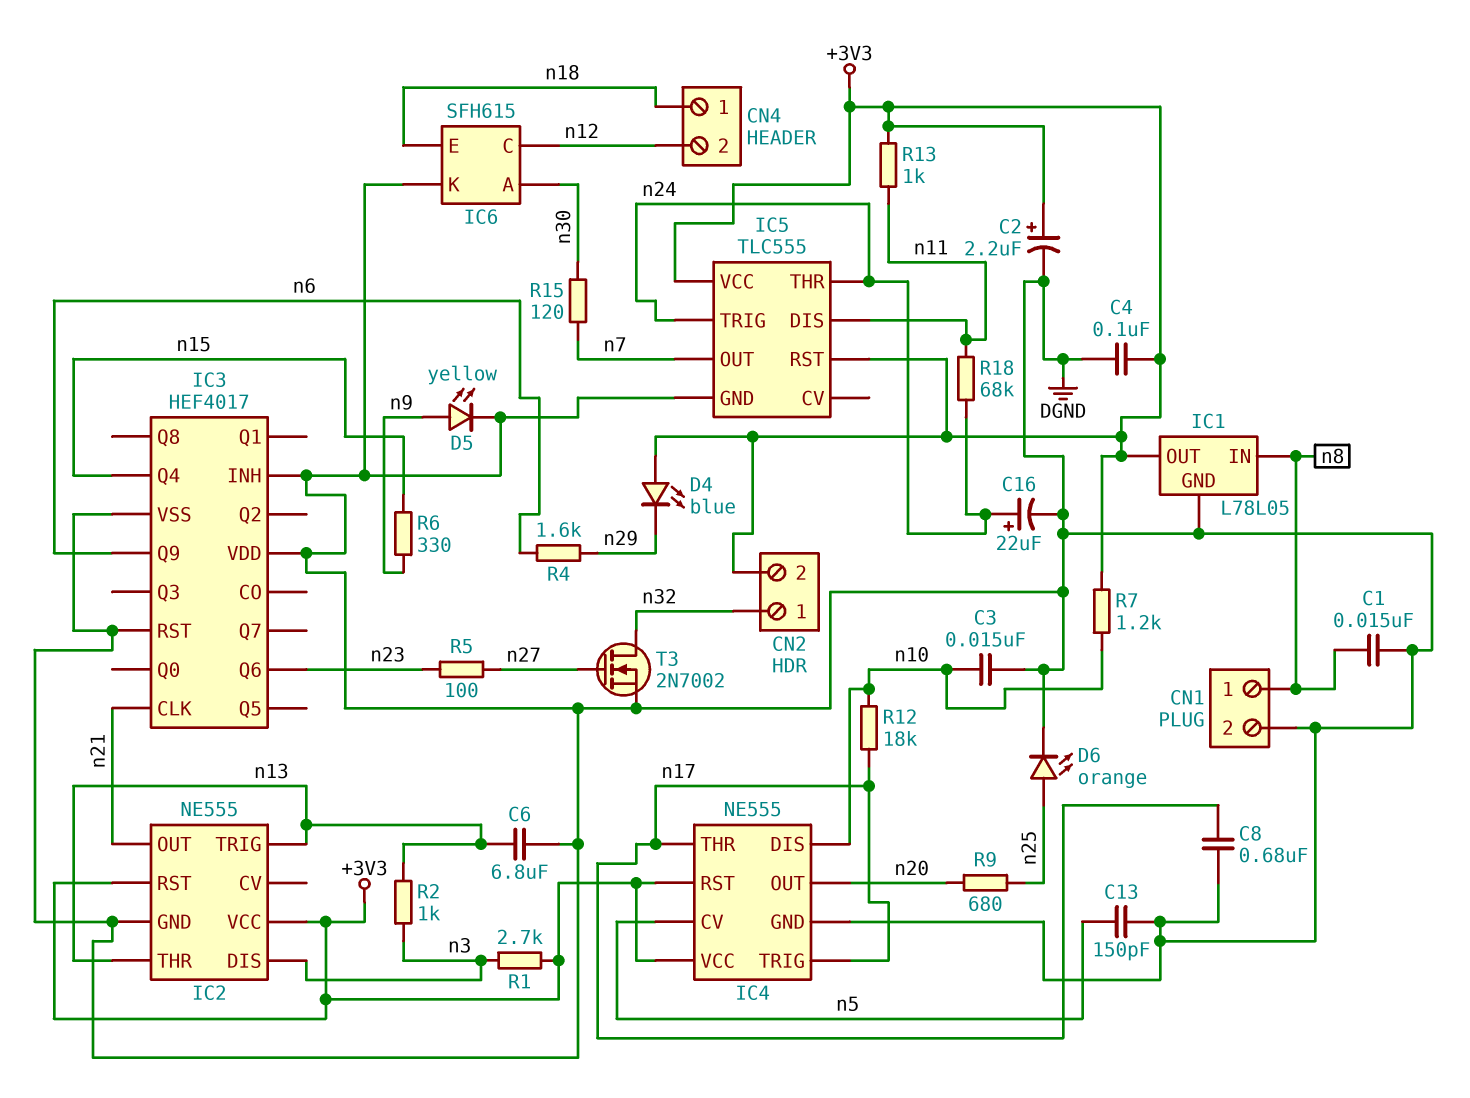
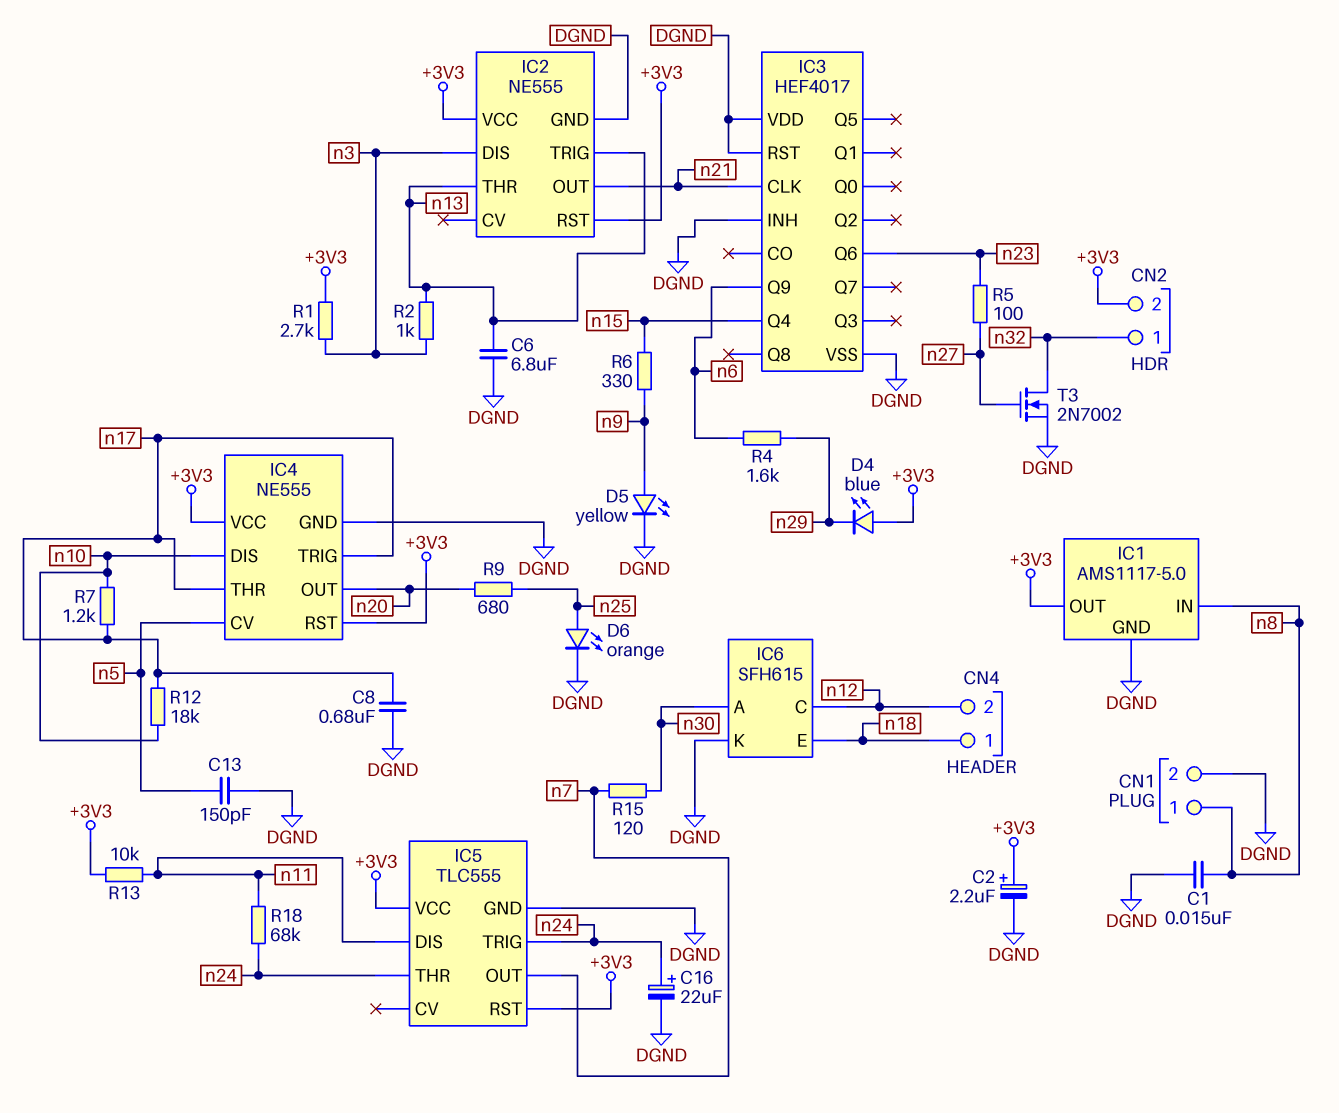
C3: 15nF (DGND, n10) -> none
C4: 100nF (+3V3, DGND) -> none
IC1: L78L05 -> AMS1117-5.0
R7: 1.2k (+3V3, n10) -> 1.2k (n10, n17)
R13: 1k (+3V3, n11) -> 10k (+3V3, n11)

